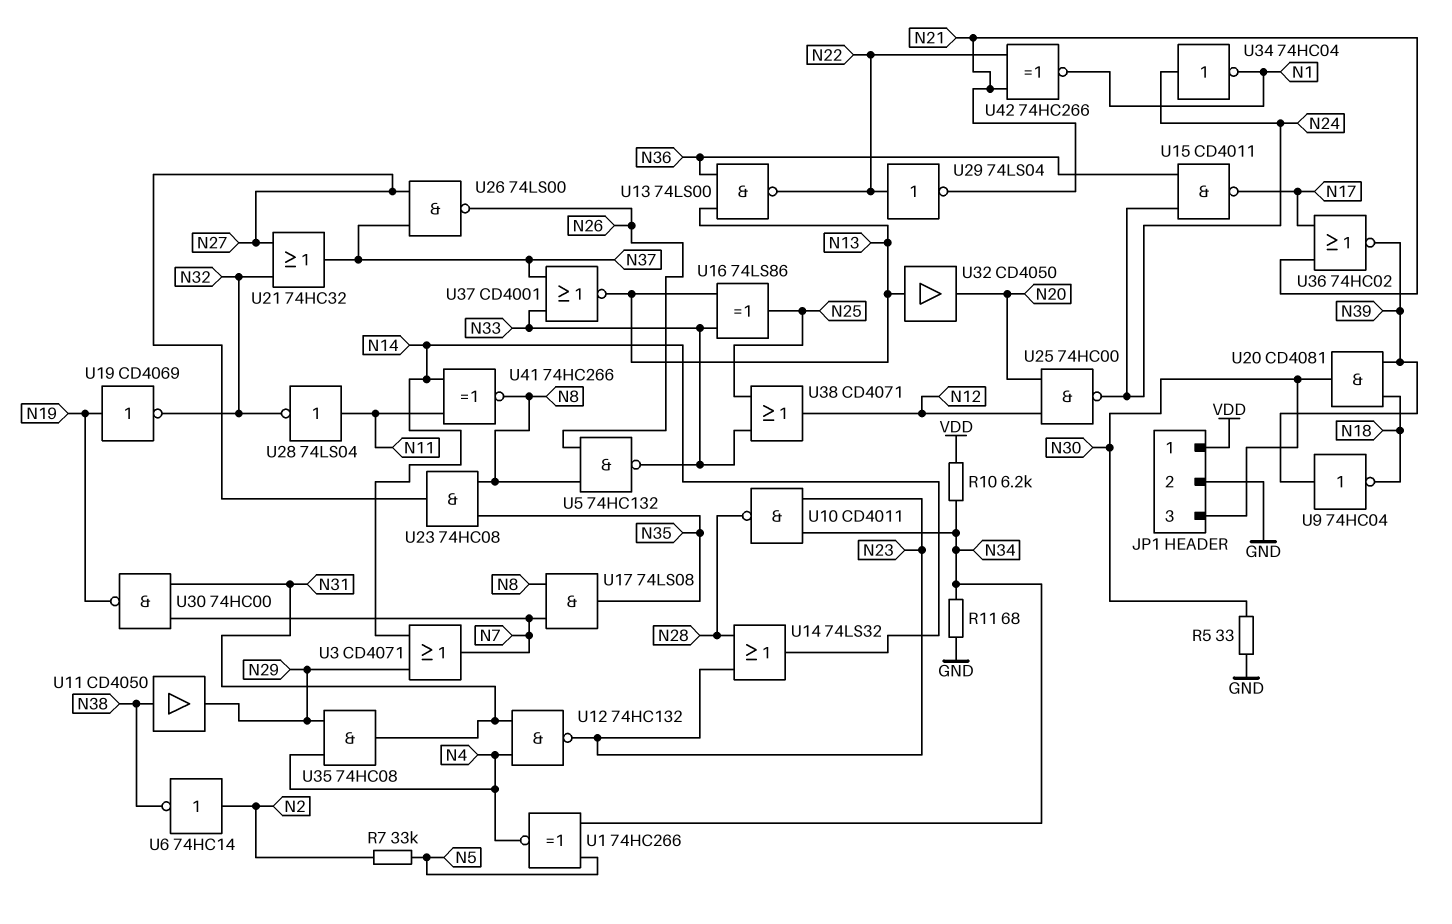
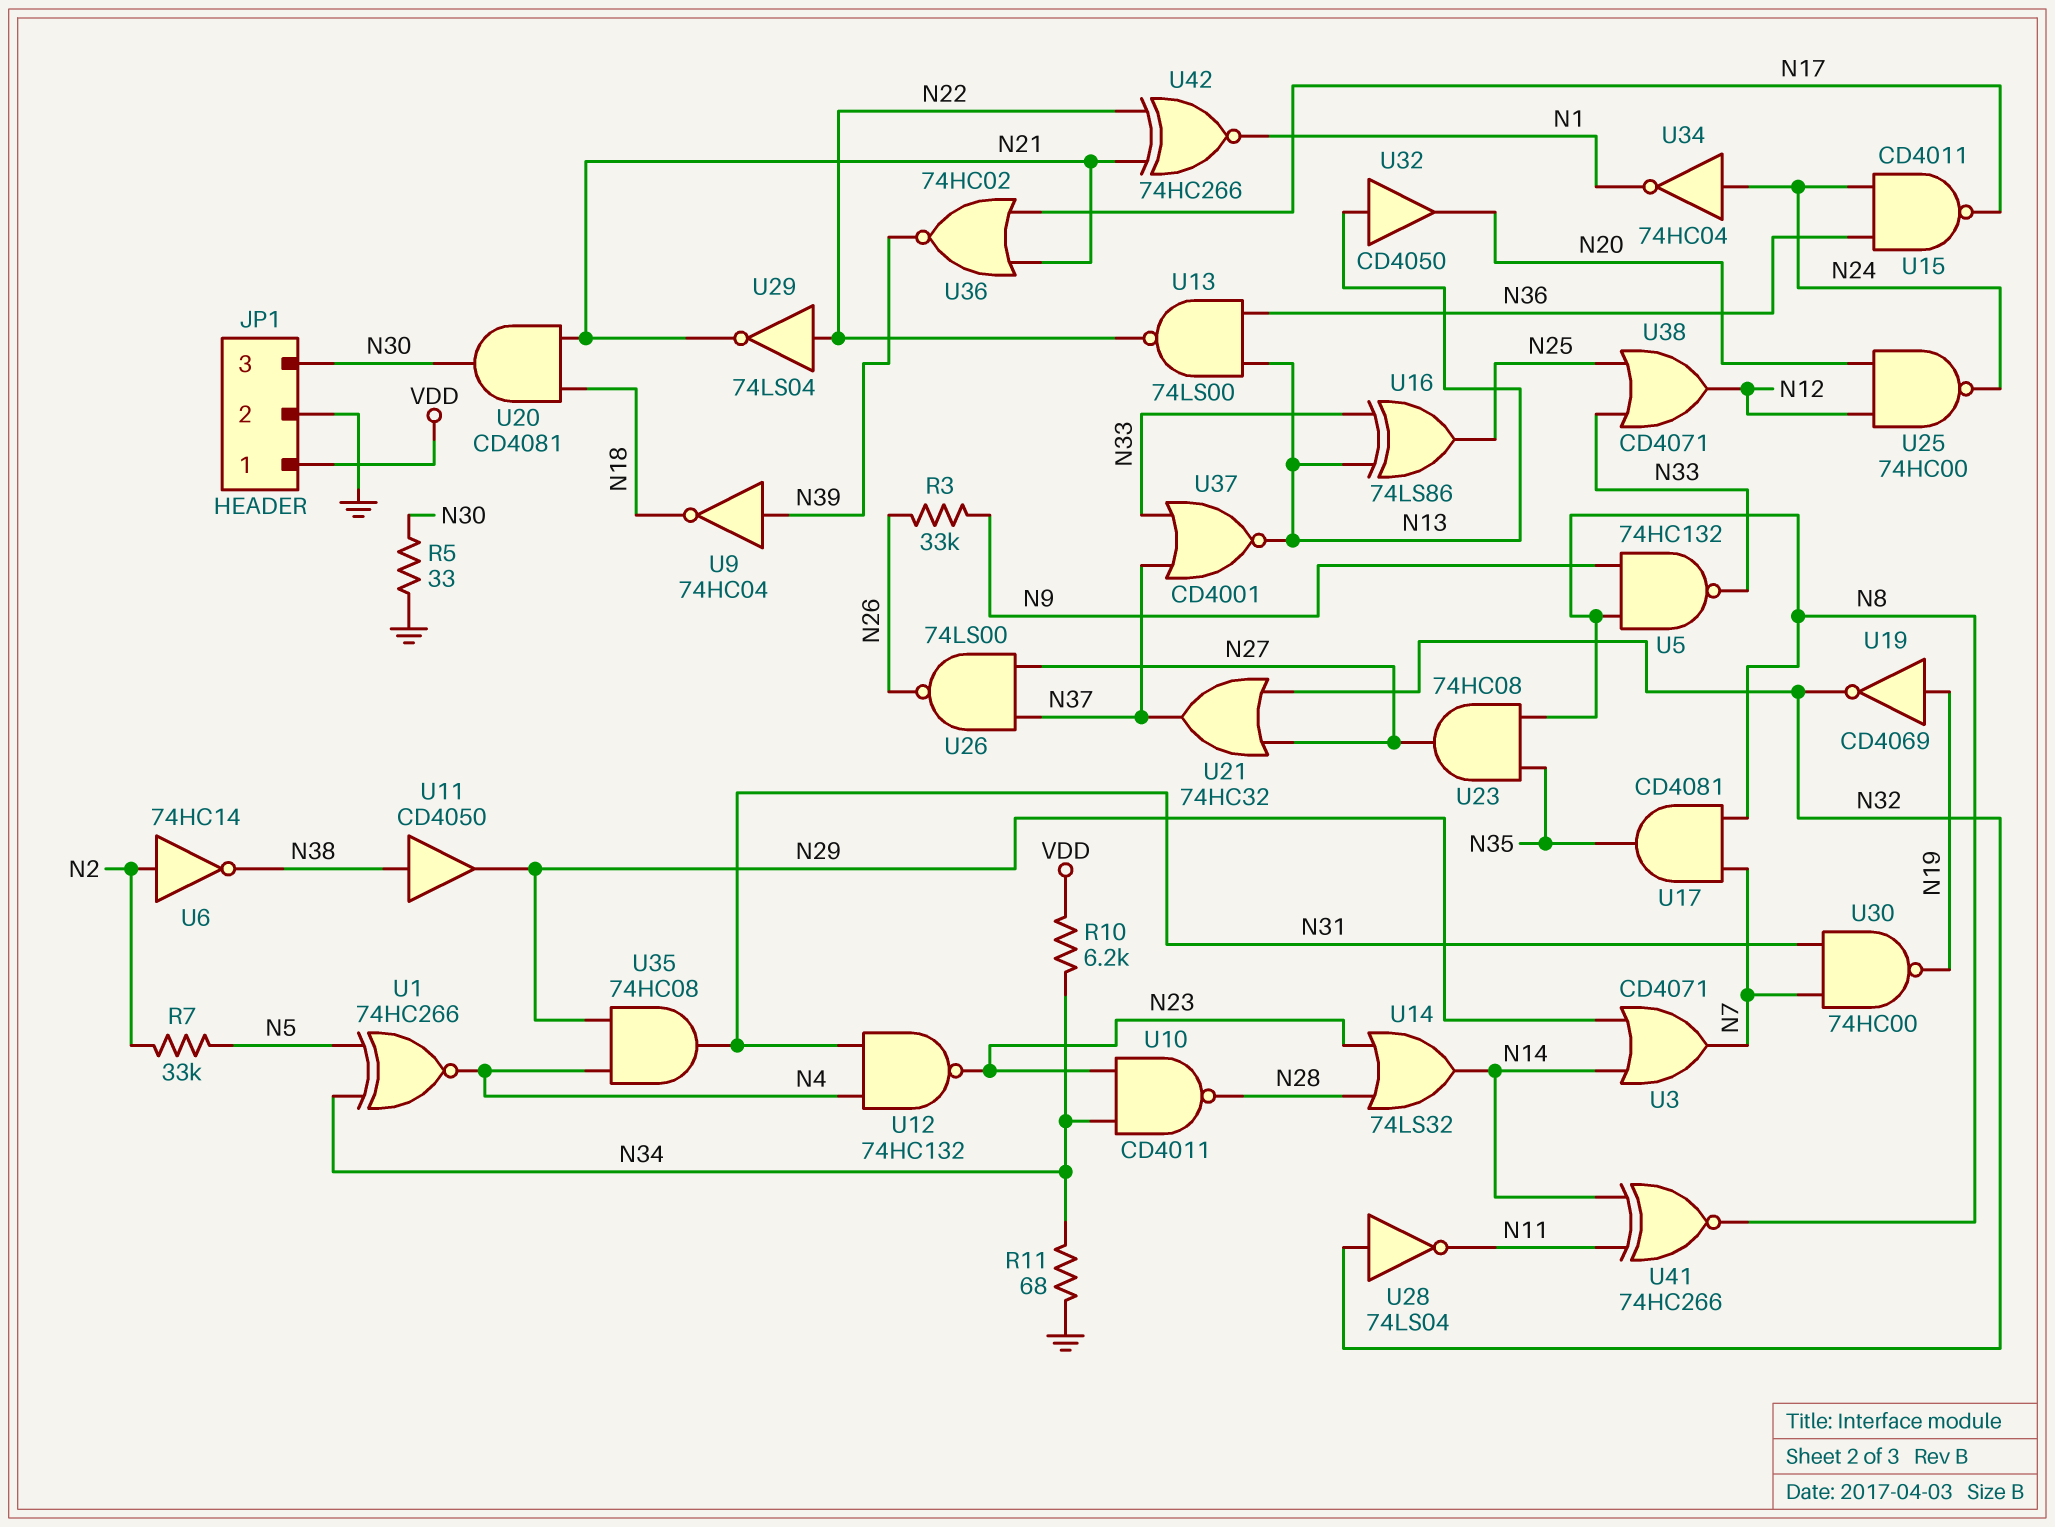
R3: none -> 33k (N9, N26)
U5: NAND 74HC132 (in N8, in N26, out N33) -> NAND 74HC132 (in N8, in N9, out N33)
U17: AND 74LS08 (in N7, in N8, out N35) -> AND CD4081 (in N7, in N8, out N35)
U20: AND CD4081 (in N18, in N39, out N30) -> AND CD4081 (in N18, in N21, out N30)
U28: NOT 74LS04 (in N11, out N32) -> NOT 74LS04 (in N32, out N11)

